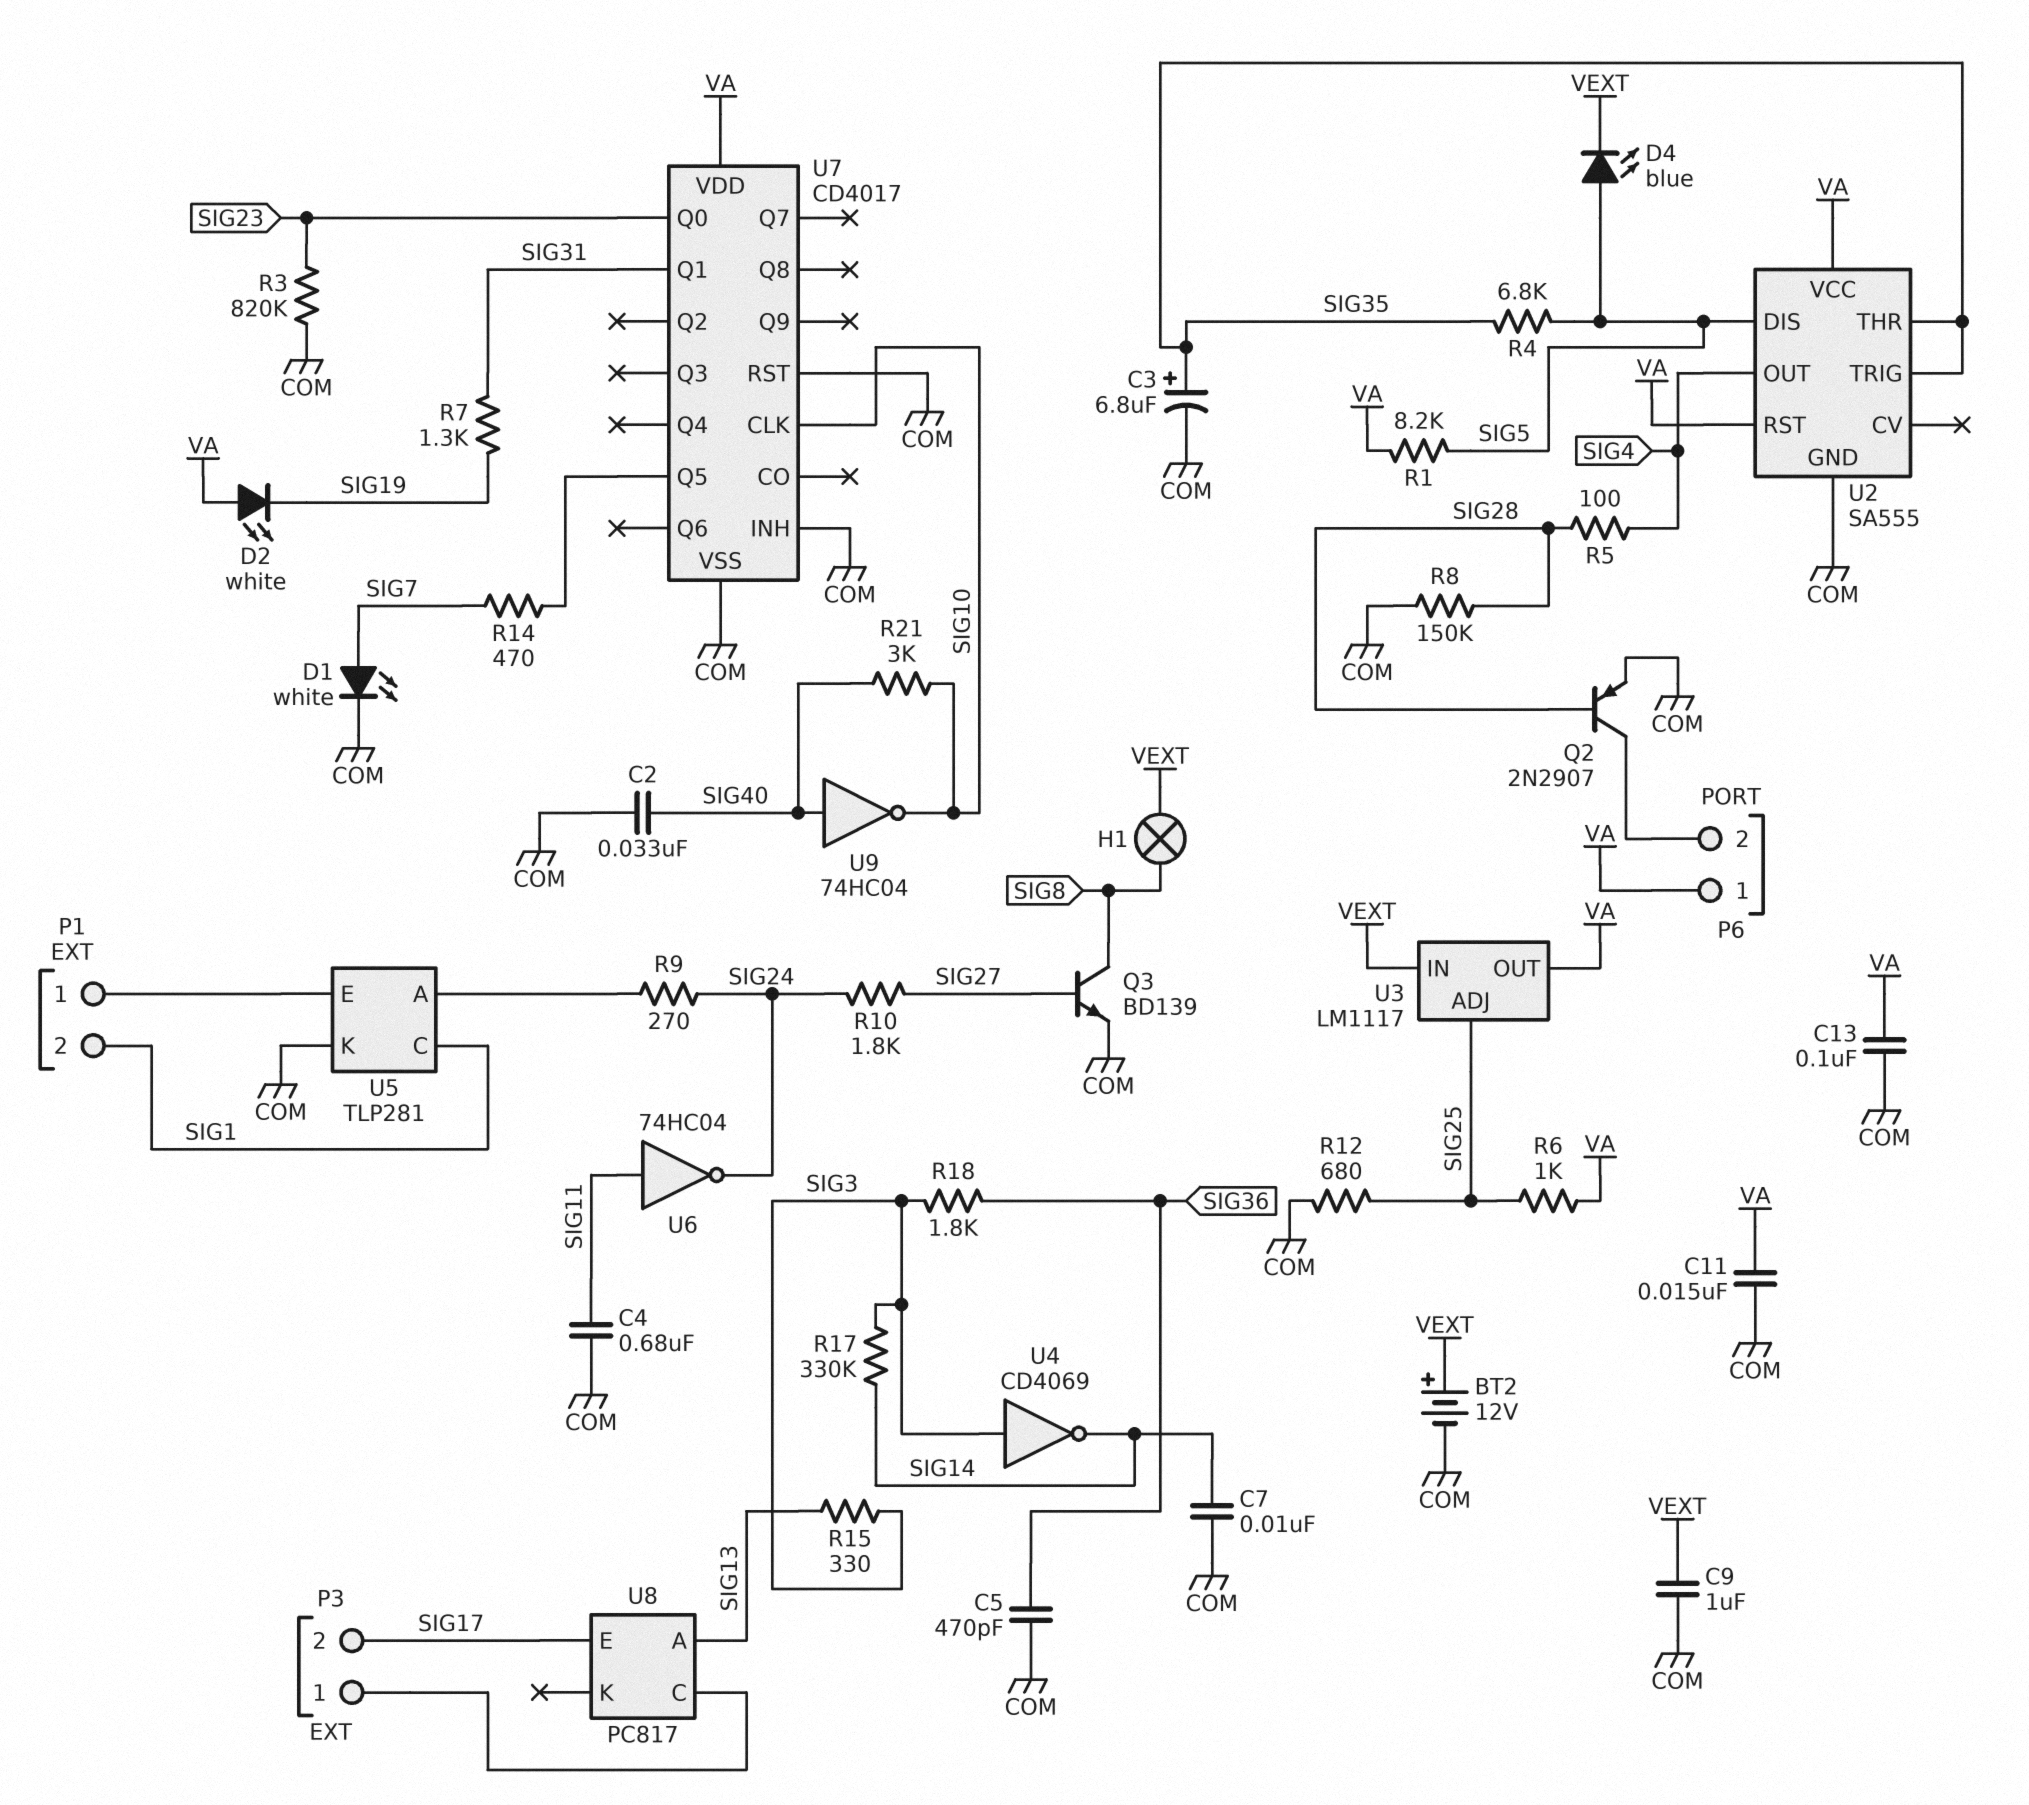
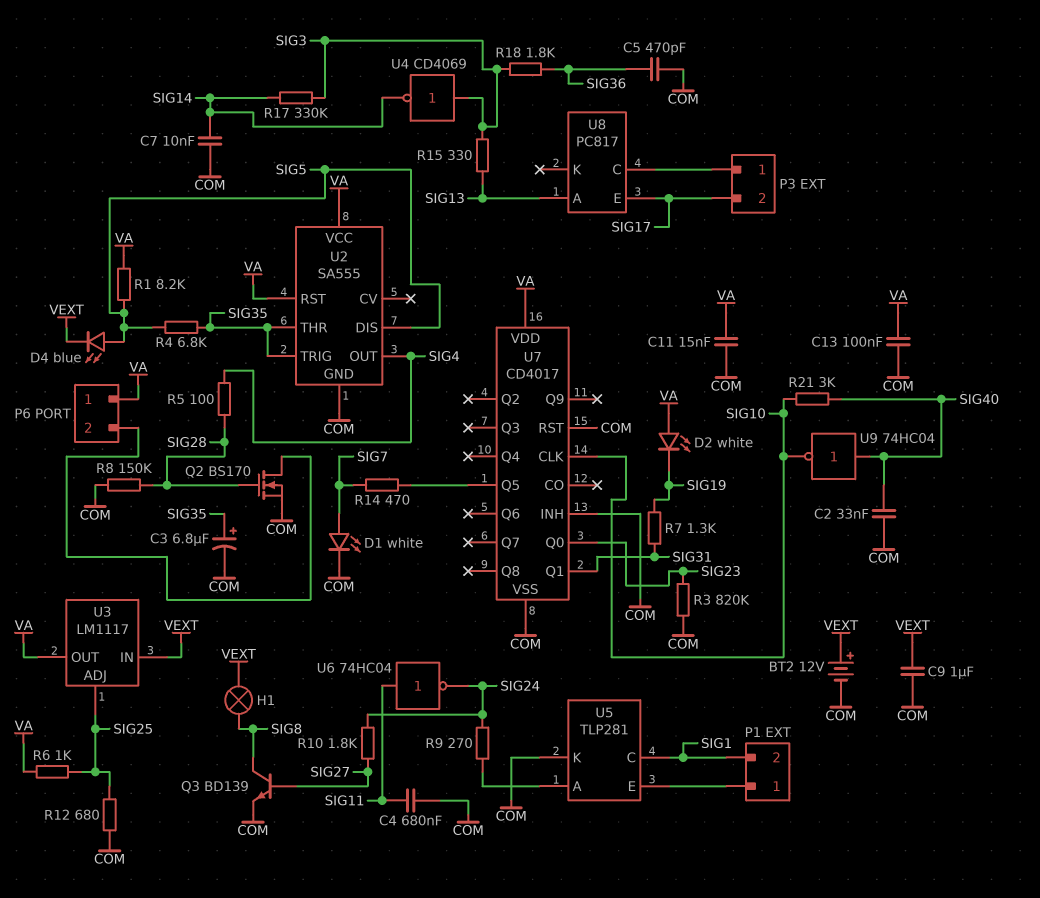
Q2: PNP 2N2907 (B SIG28, C P6/2, E COM) -> NMOS BS170 (G SIG28, D P6/2, S COM)

